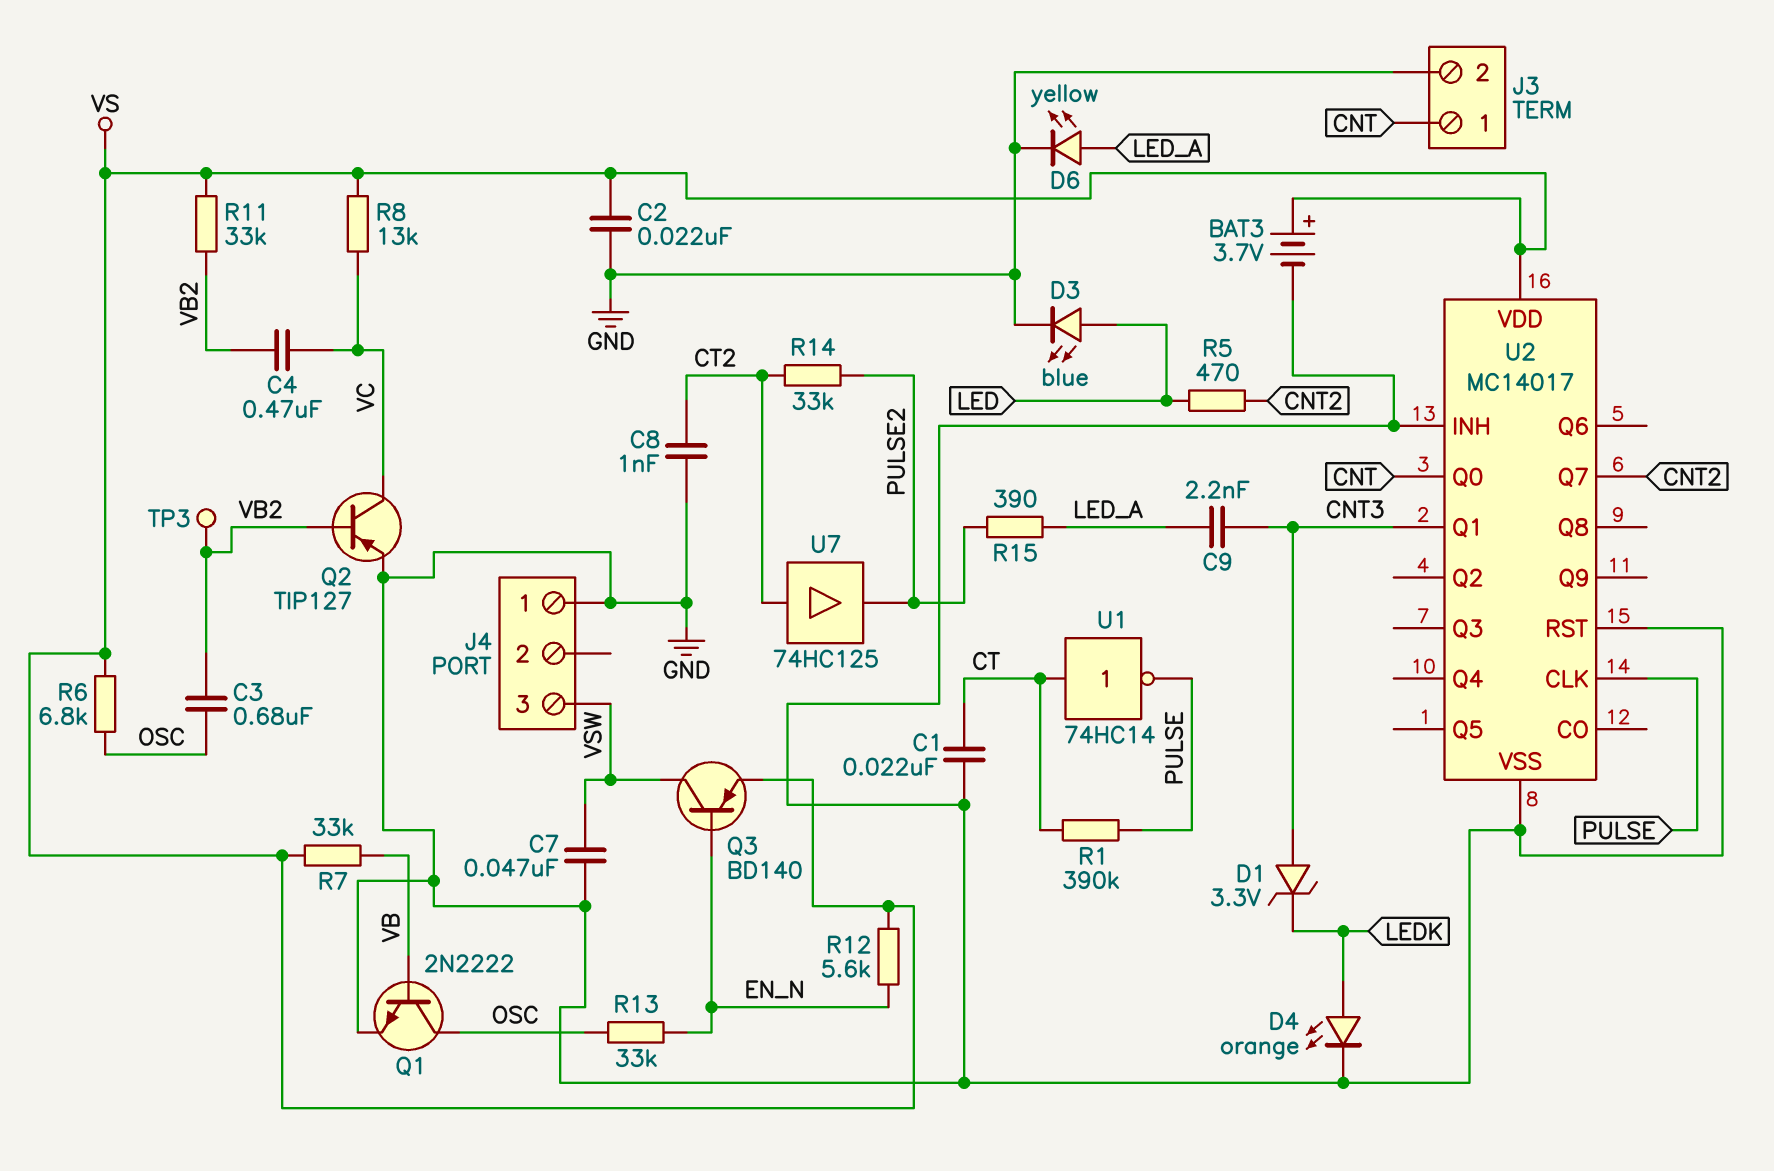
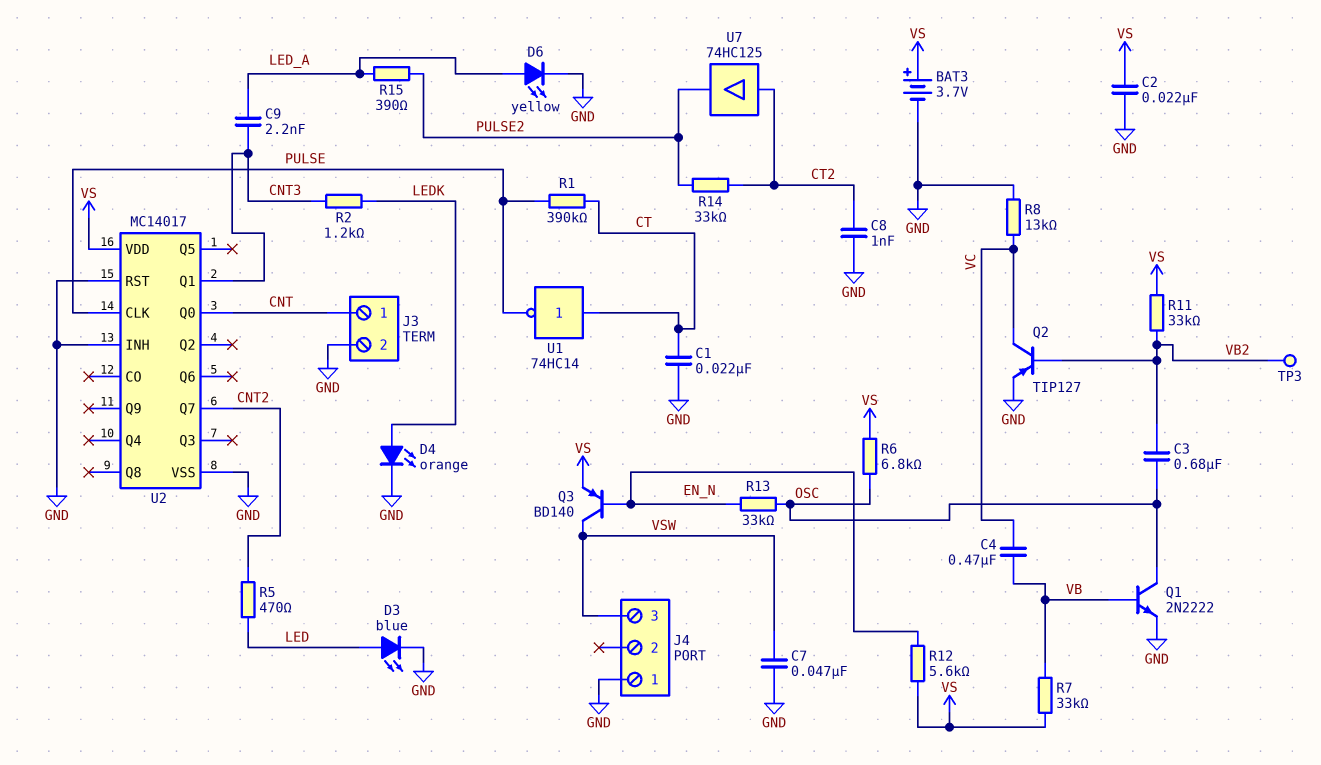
C4: 470nF (VB2, VC) -> 470nF (VB, VC)
D1: zener 3.3V (A CNT3, K LEDK) -> none
R2: none -> 1.2k (CNT3, LEDK)
R8: 13k (VC, VS) -> 13k (GND, VC)

